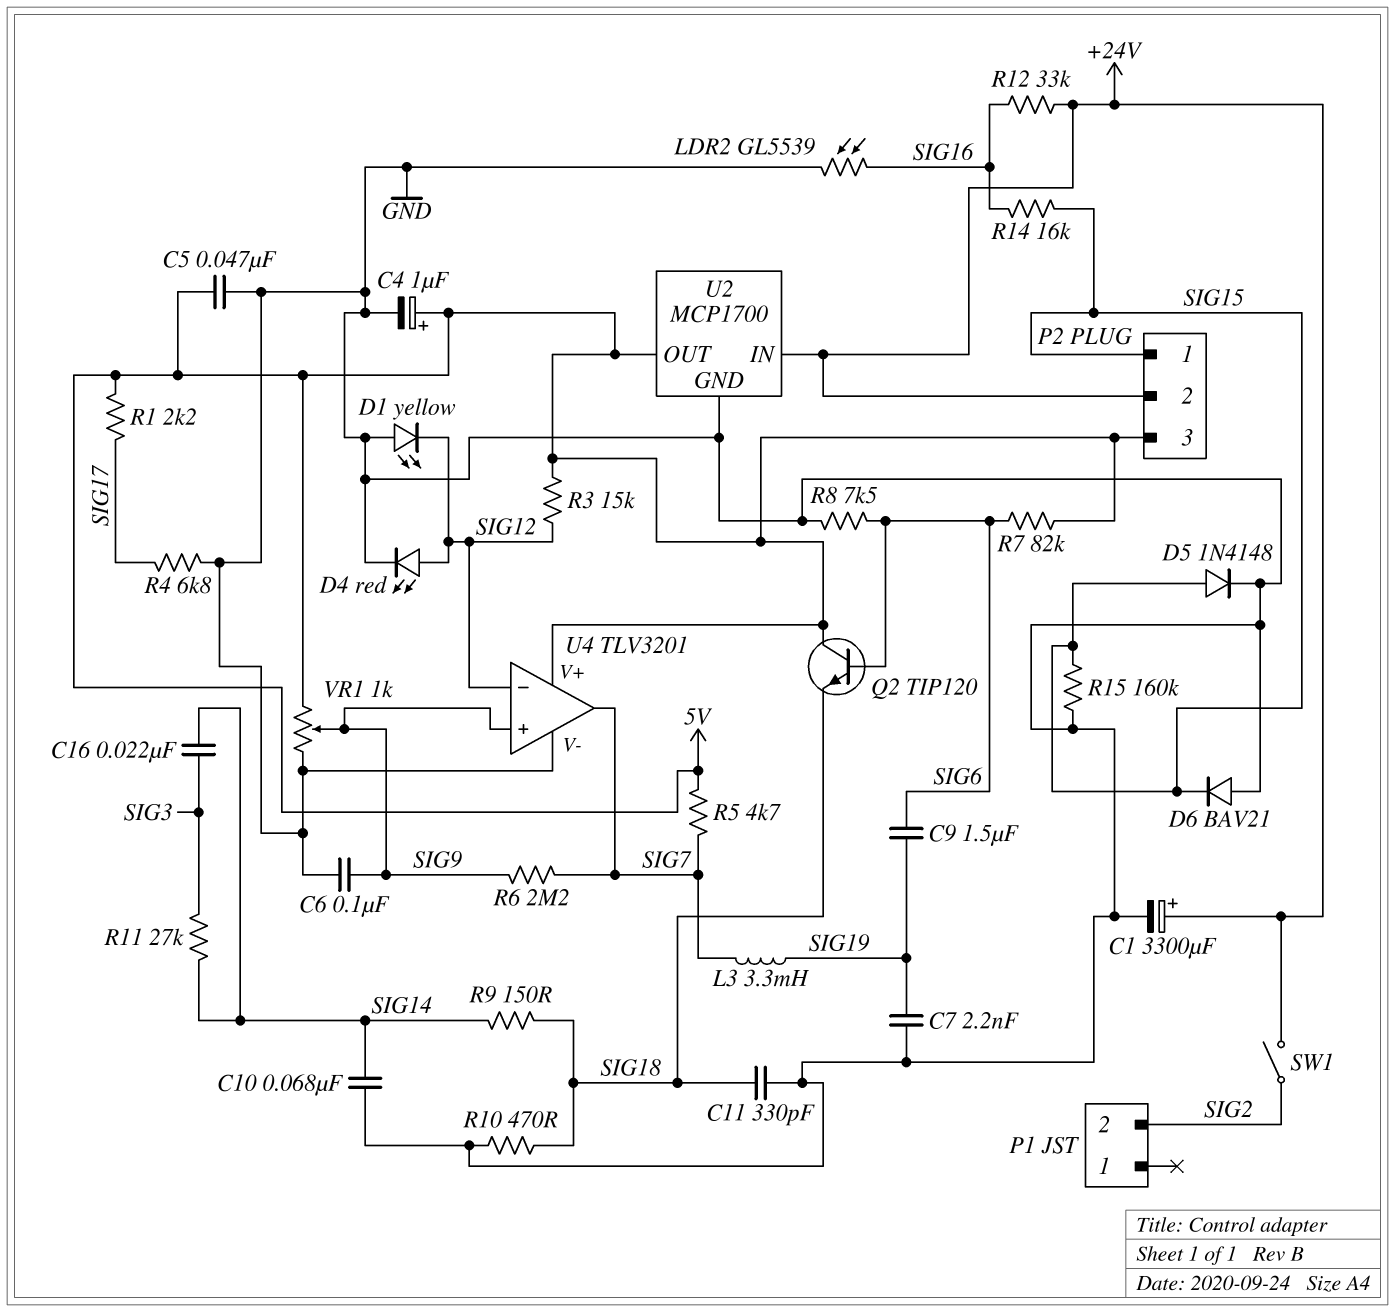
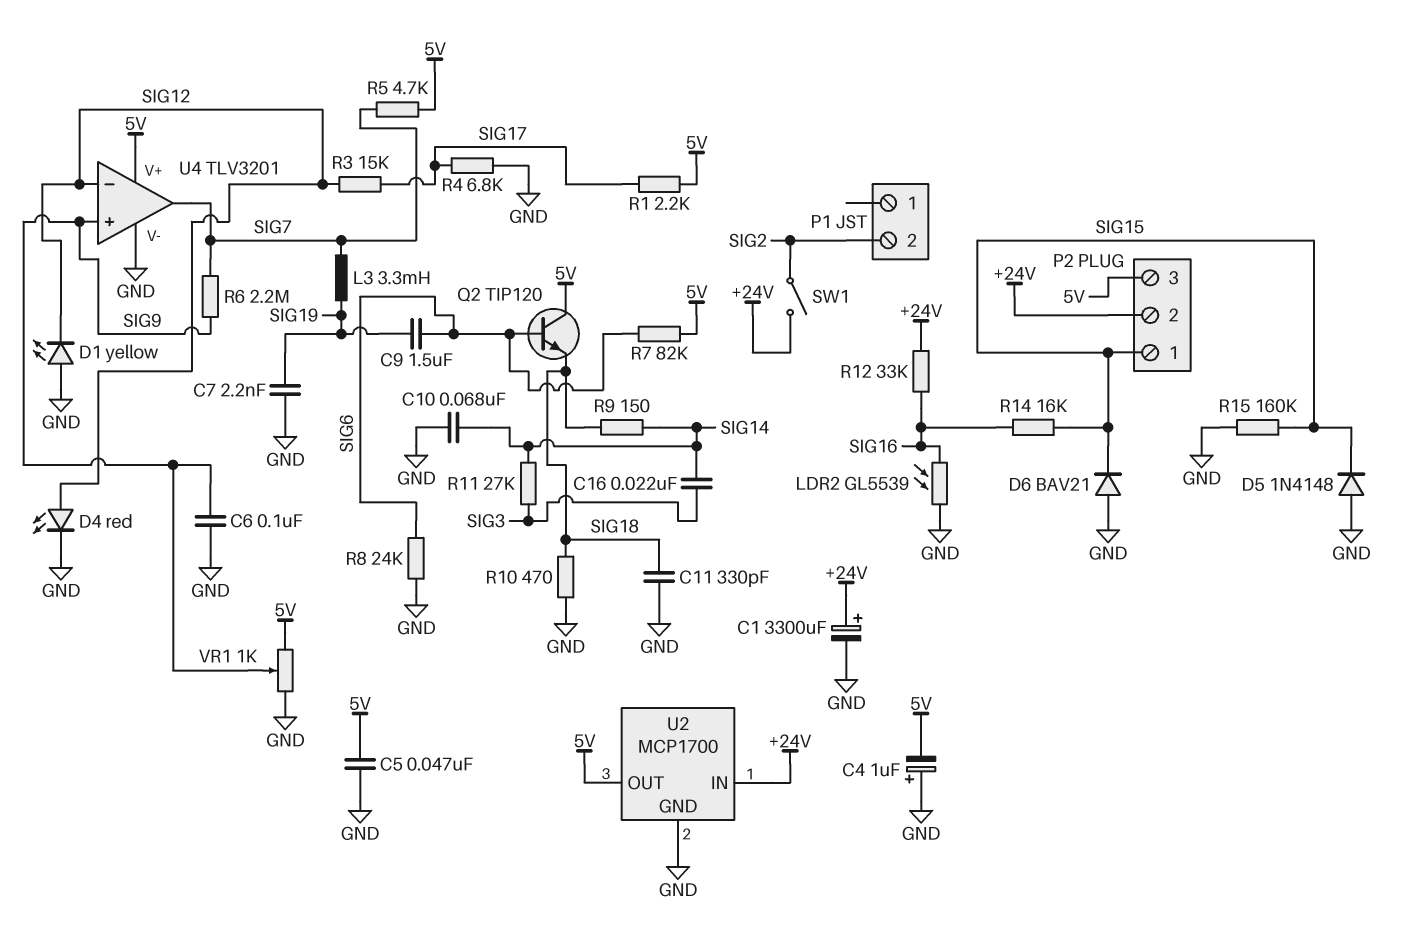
C4: 1uF (plus 5V, minus GND) -> 1uF (plus GND, minus 5V)
D5: diode 1N4148 (A SIG15, K GND) -> diode 1N4148 (A GND, K SIG15)
R3: 15k (5V, SIG12) -> 15k (SIG12, SIG17)
R8: 7.5k (GND, SIG6) -> 24k (GND, SIG6)

